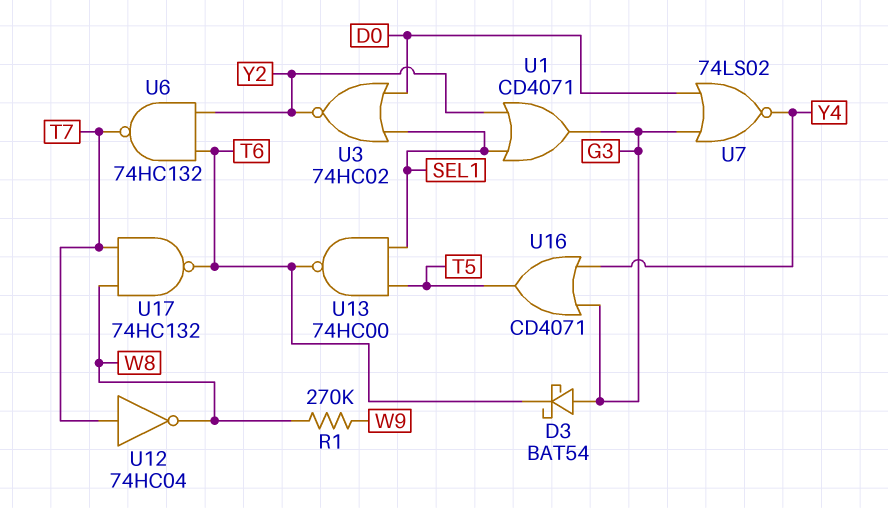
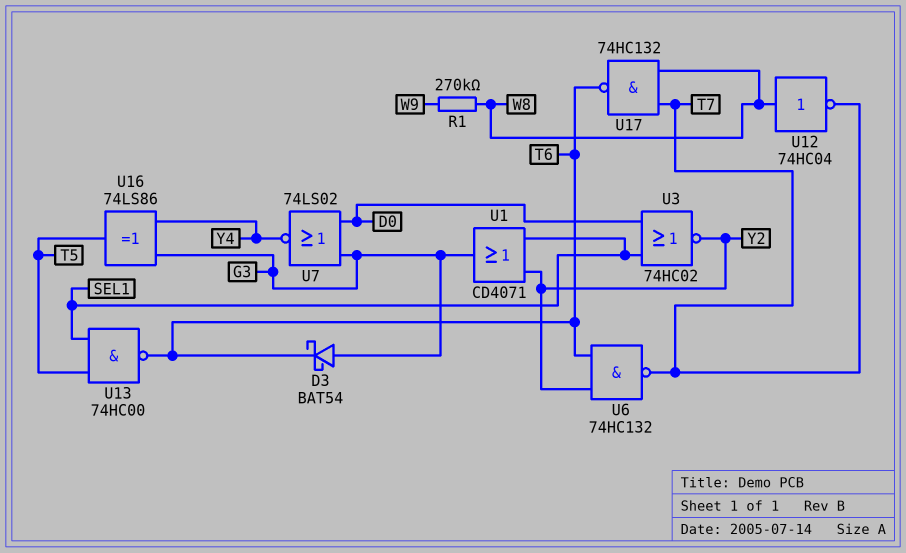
U12: NOT 74HC04 (in T7, out W8) -> NOT 74HC04 (in W8, out T7)
U16: OR CD4071 (in G3, in Y4, out T5) -> XOR 74LS86 (in G3, in Y4, out T5)

